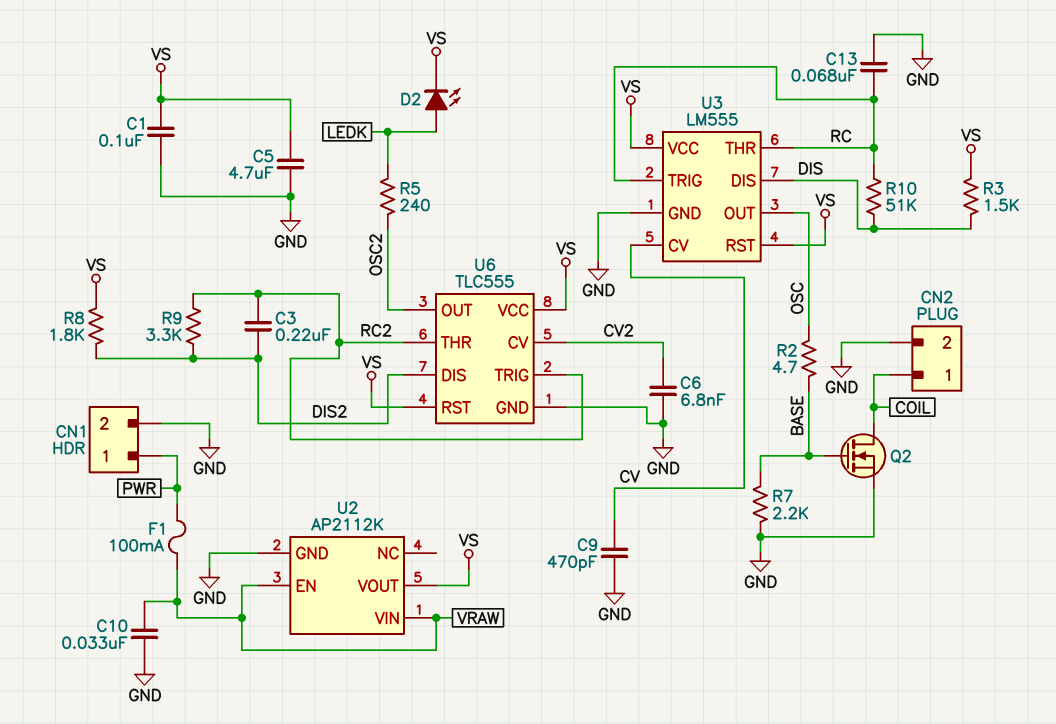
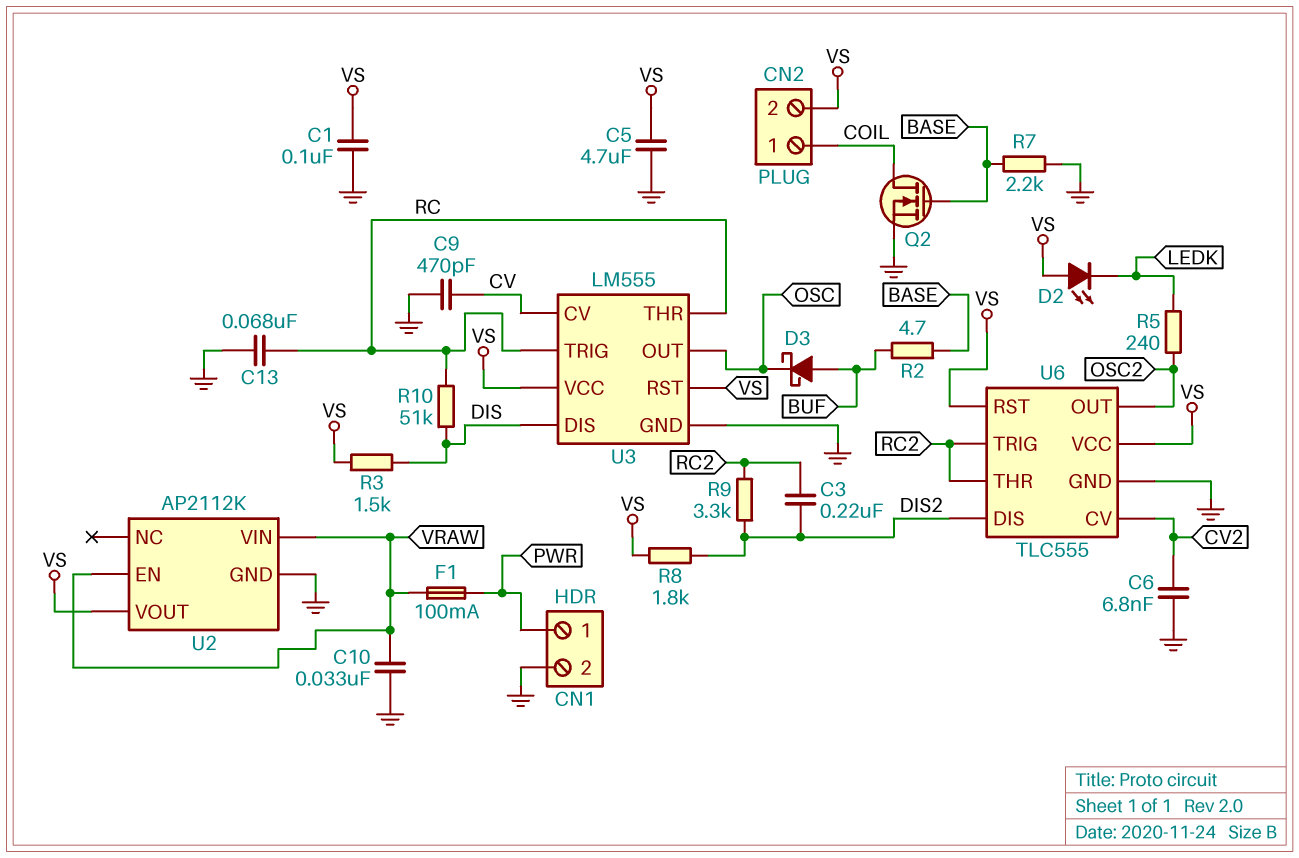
CN2 pin 2: GND -> VS
D2: LED (A LEDK, K VS) -> LED (A VS, K LEDK)
D3: none -> schottky (A BUF, K OSC)
R2: 4.7 (BASE, OSC) -> 4.7 (BASE, BUF)

